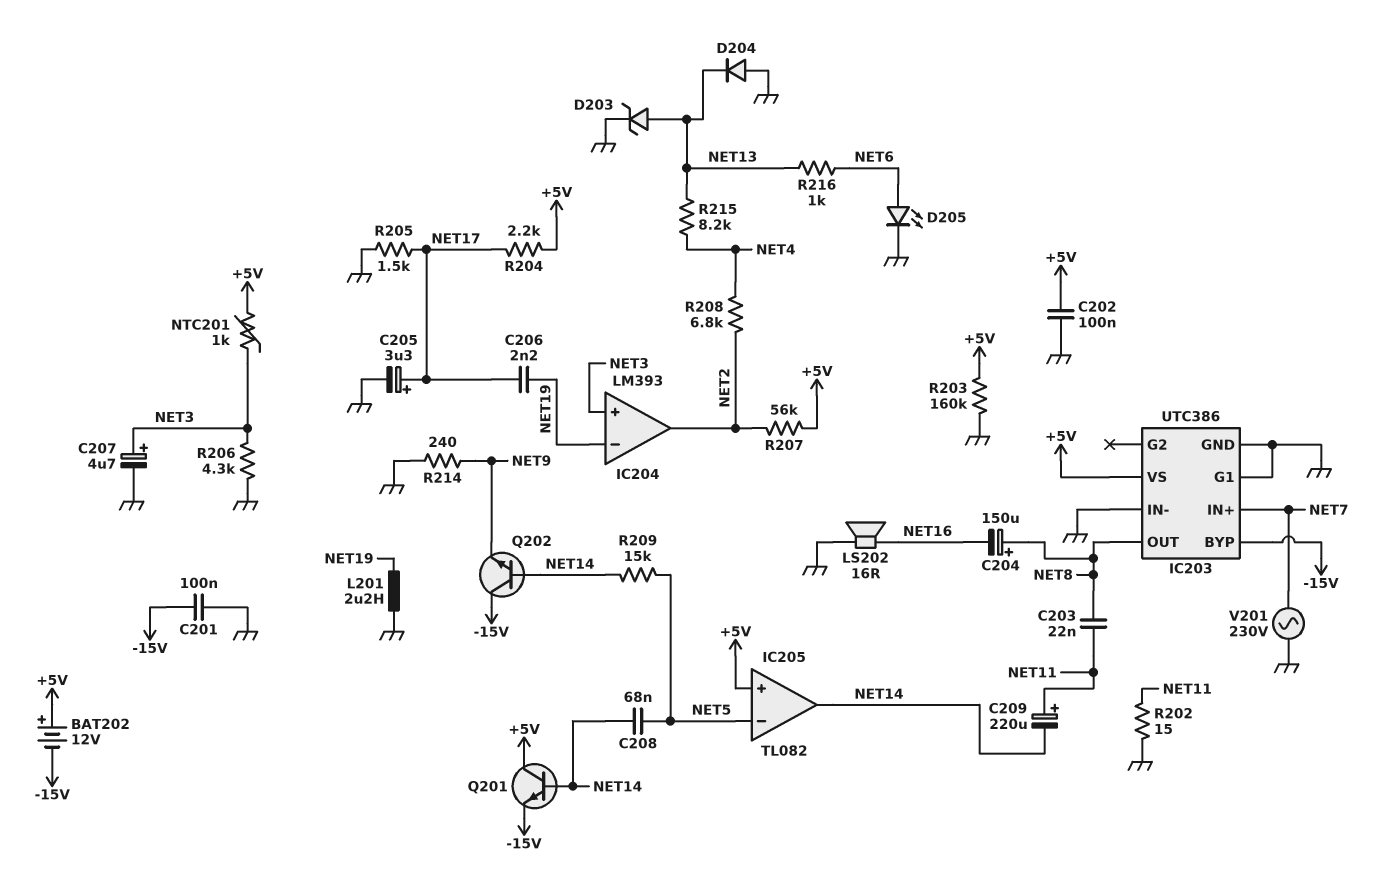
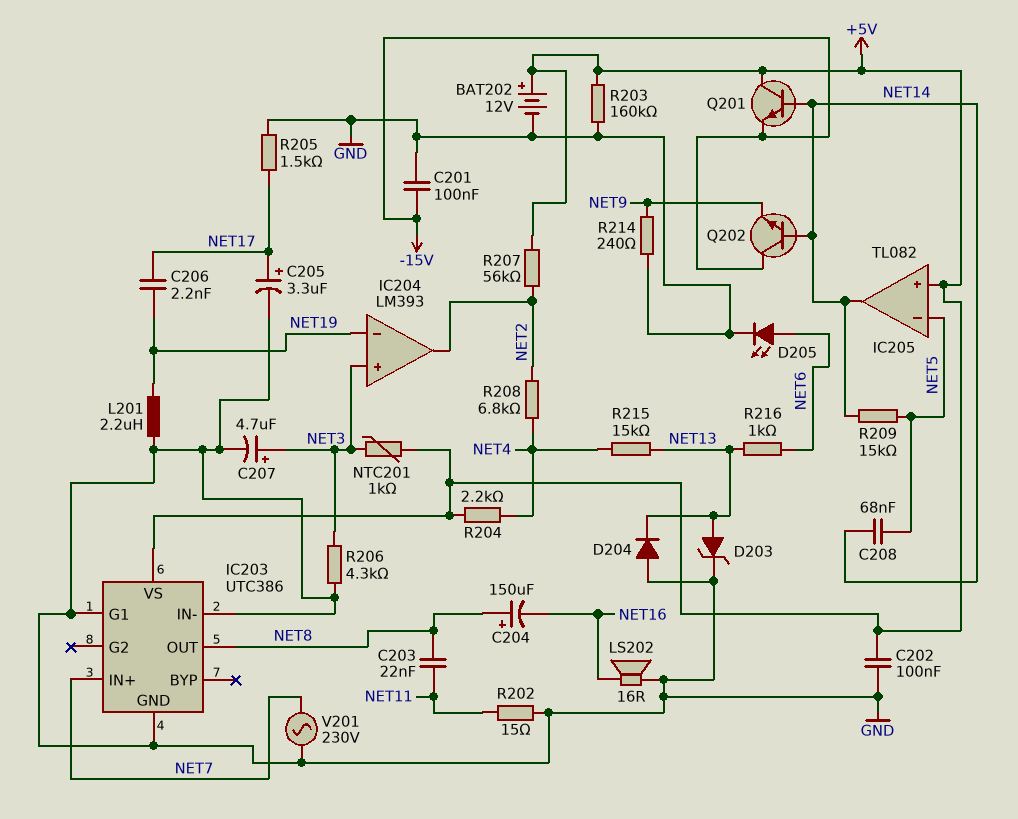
BAT202: 12V (plus +5V, minus -15V) -> 12V (plus +5V, minus GND)
C209: 220uF (plus NET11, minus NET14) -> none
IC203 pin BYP: -15V -> none
R204: 2.2k (+5V, NET17) -> 2.2k (+5V, NET4)
R215: 8.2k (NET4, NET13) -> 15k (NET4, NET13)

